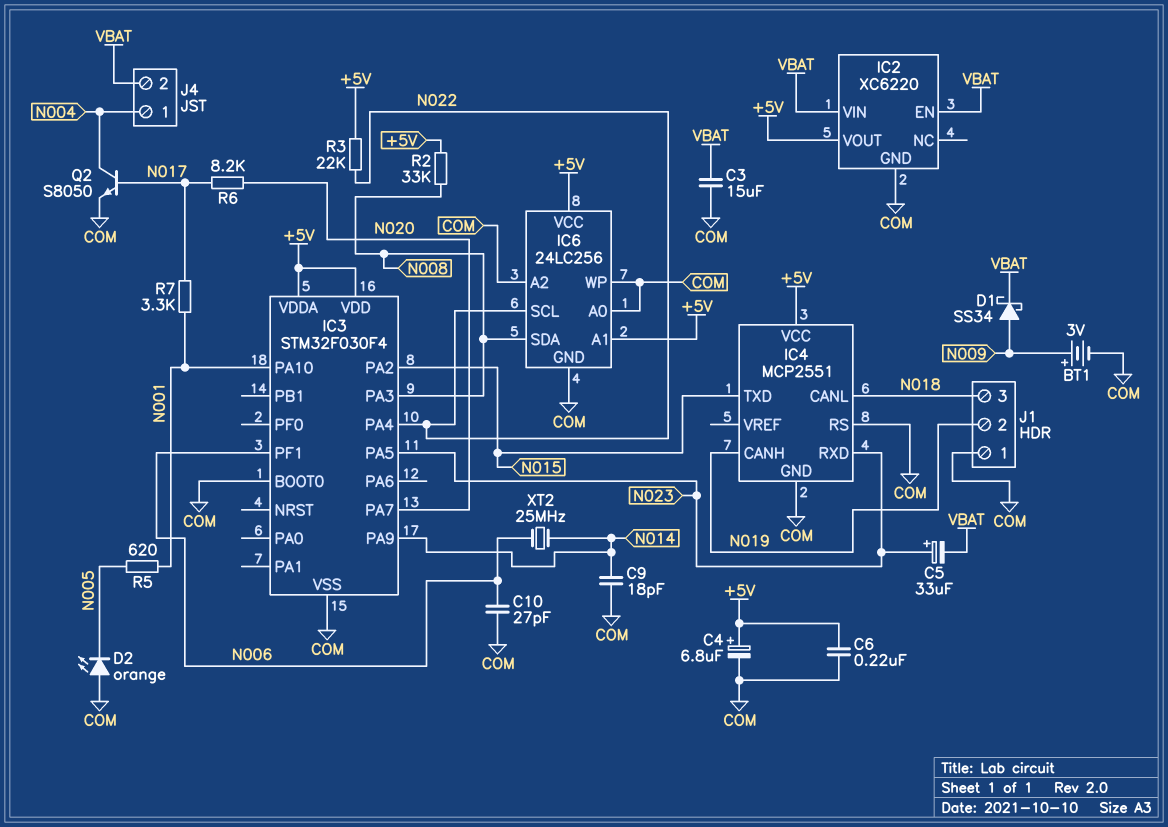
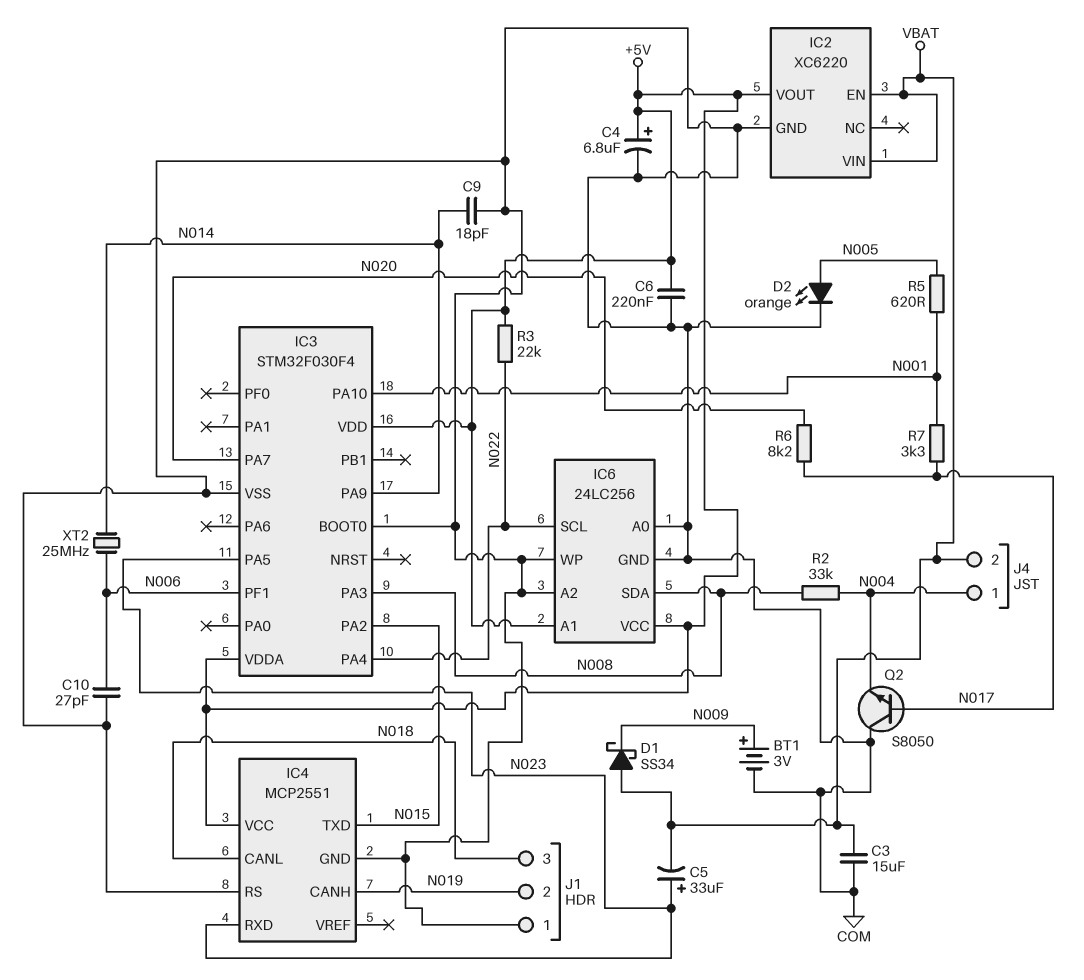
D1: schottky SS34 (A N009, K VBAT) -> schottky SS34 (A VBAT, K N009)
D2: LED orange (A COM, K N005) -> LED orange (A N005, K COM)
Q2: NPN S8050 (B N017, C N004, E COM) -> NPN S8050 (B N017, C COM, E N004)
R2: 33k (+5V, N008) -> 33k (N004, N008)

